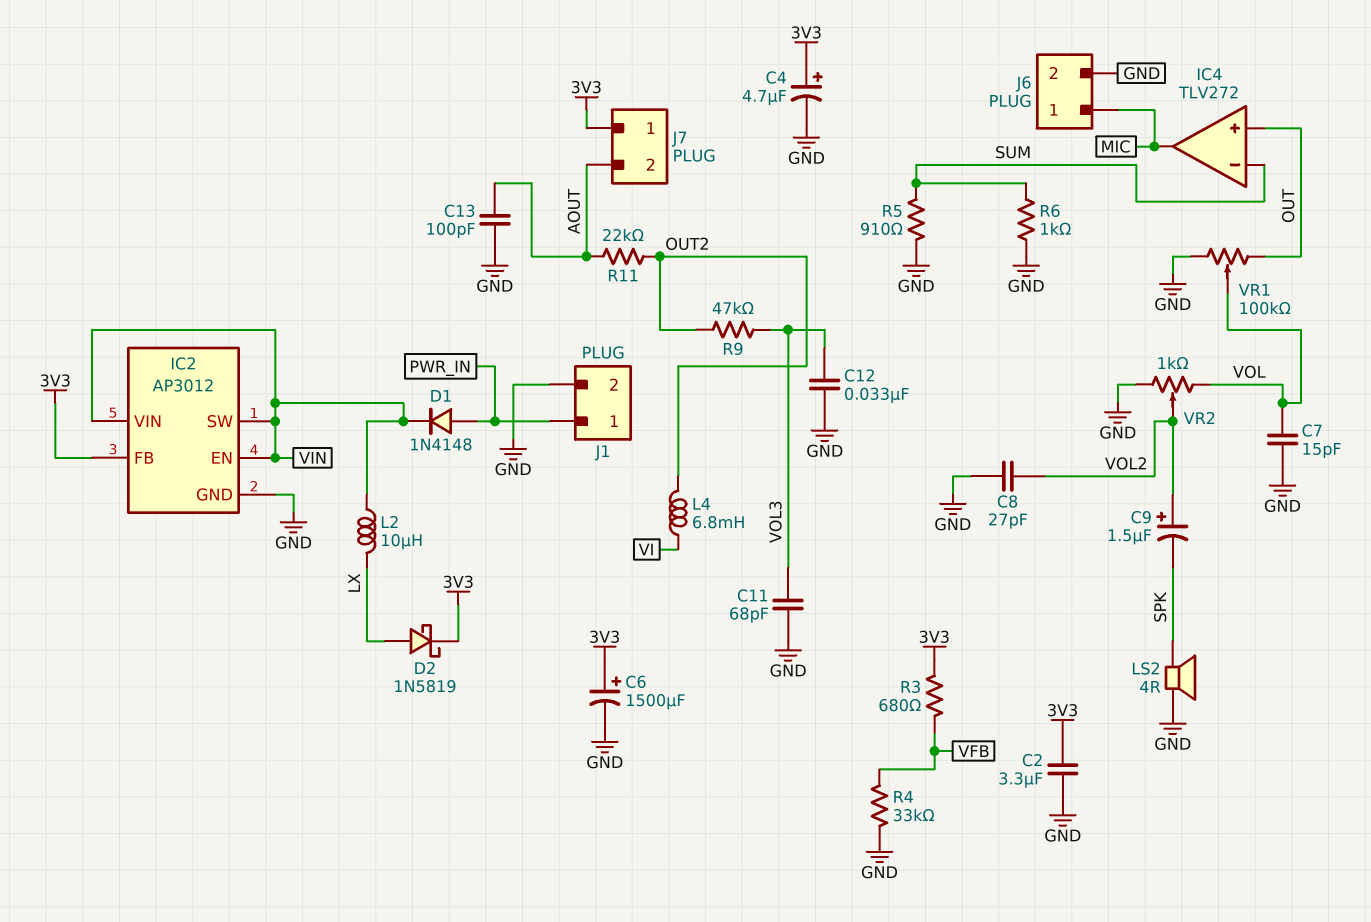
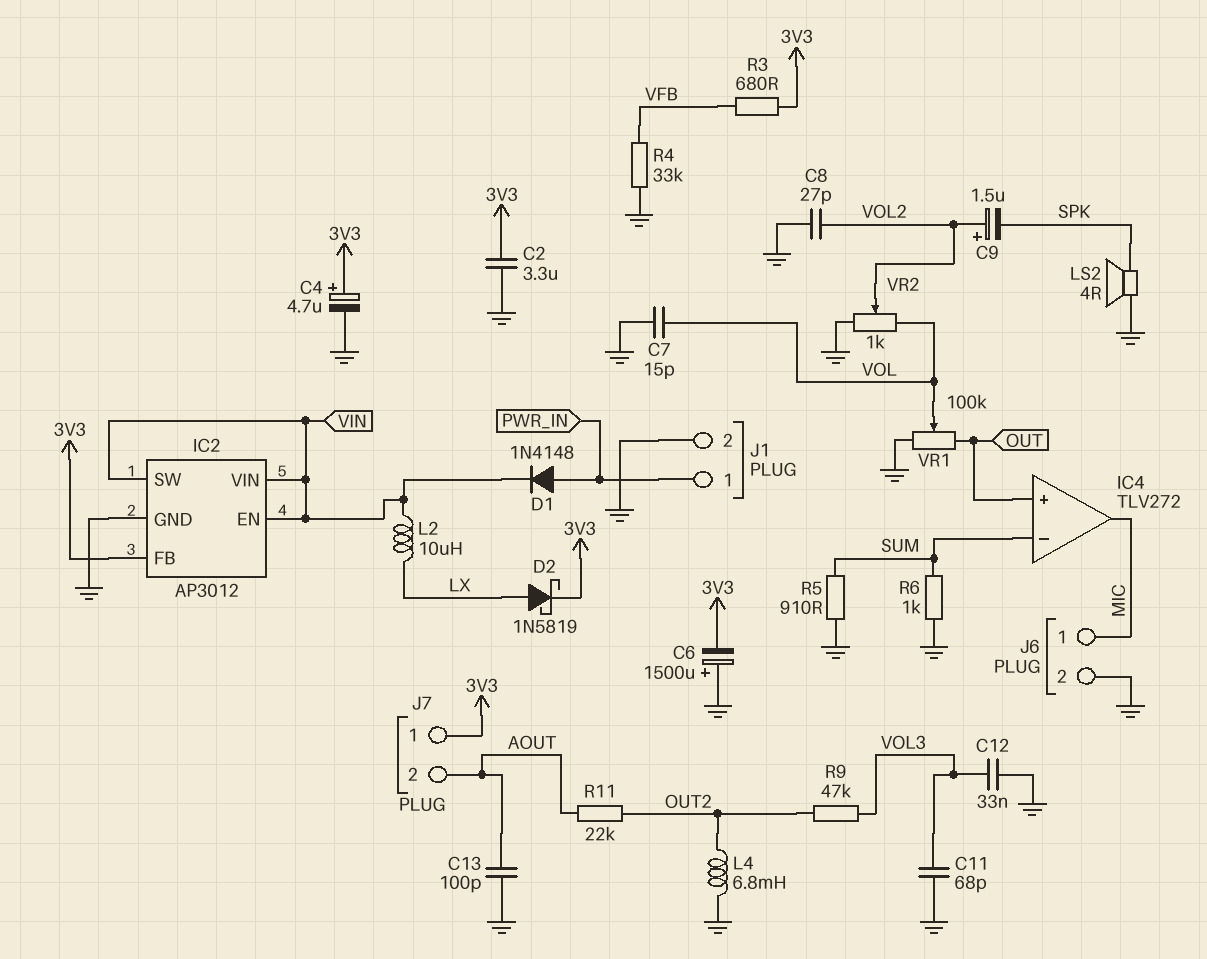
C6: 1500uF (plus 3V3, minus GND) -> 1500uF (plus GND, minus 3V3)
L4: 6.8mH (OUT2, VI) -> 6.8mH (GND, OUT2)

